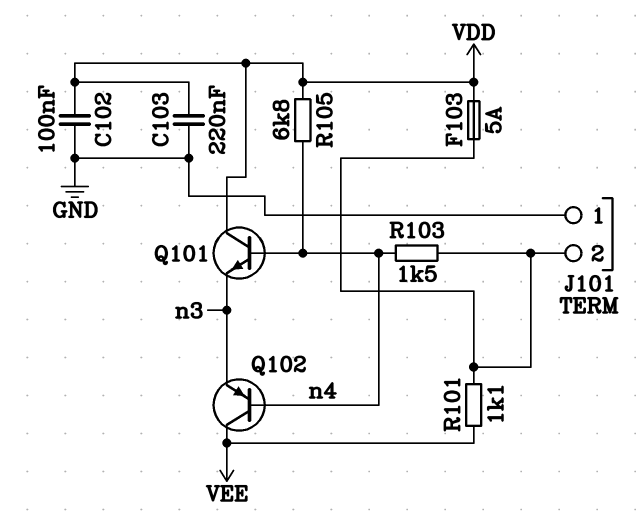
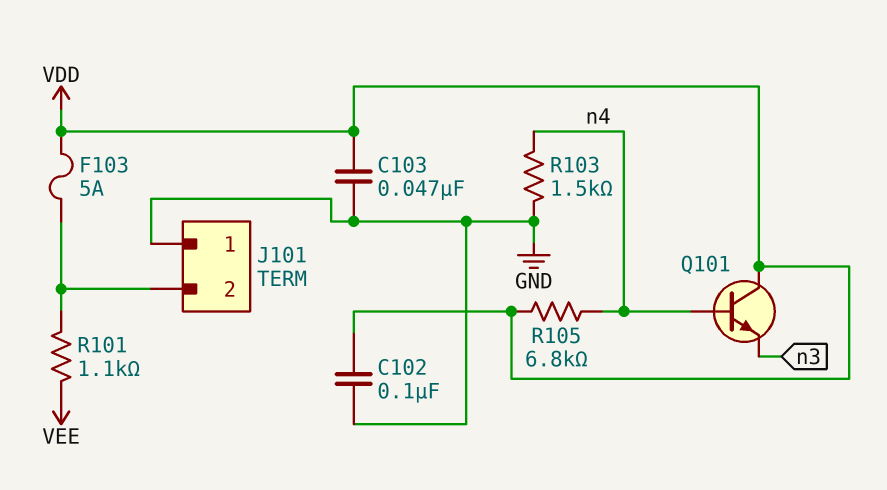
C103: 220nF (GND, VDD) -> 47nF (GND, VDD)
Q102: PNP (B n4, C VEE, E n3) -> none
R103: 1.5k (J101/2, n4) -> 1.5k (GND, n4)

